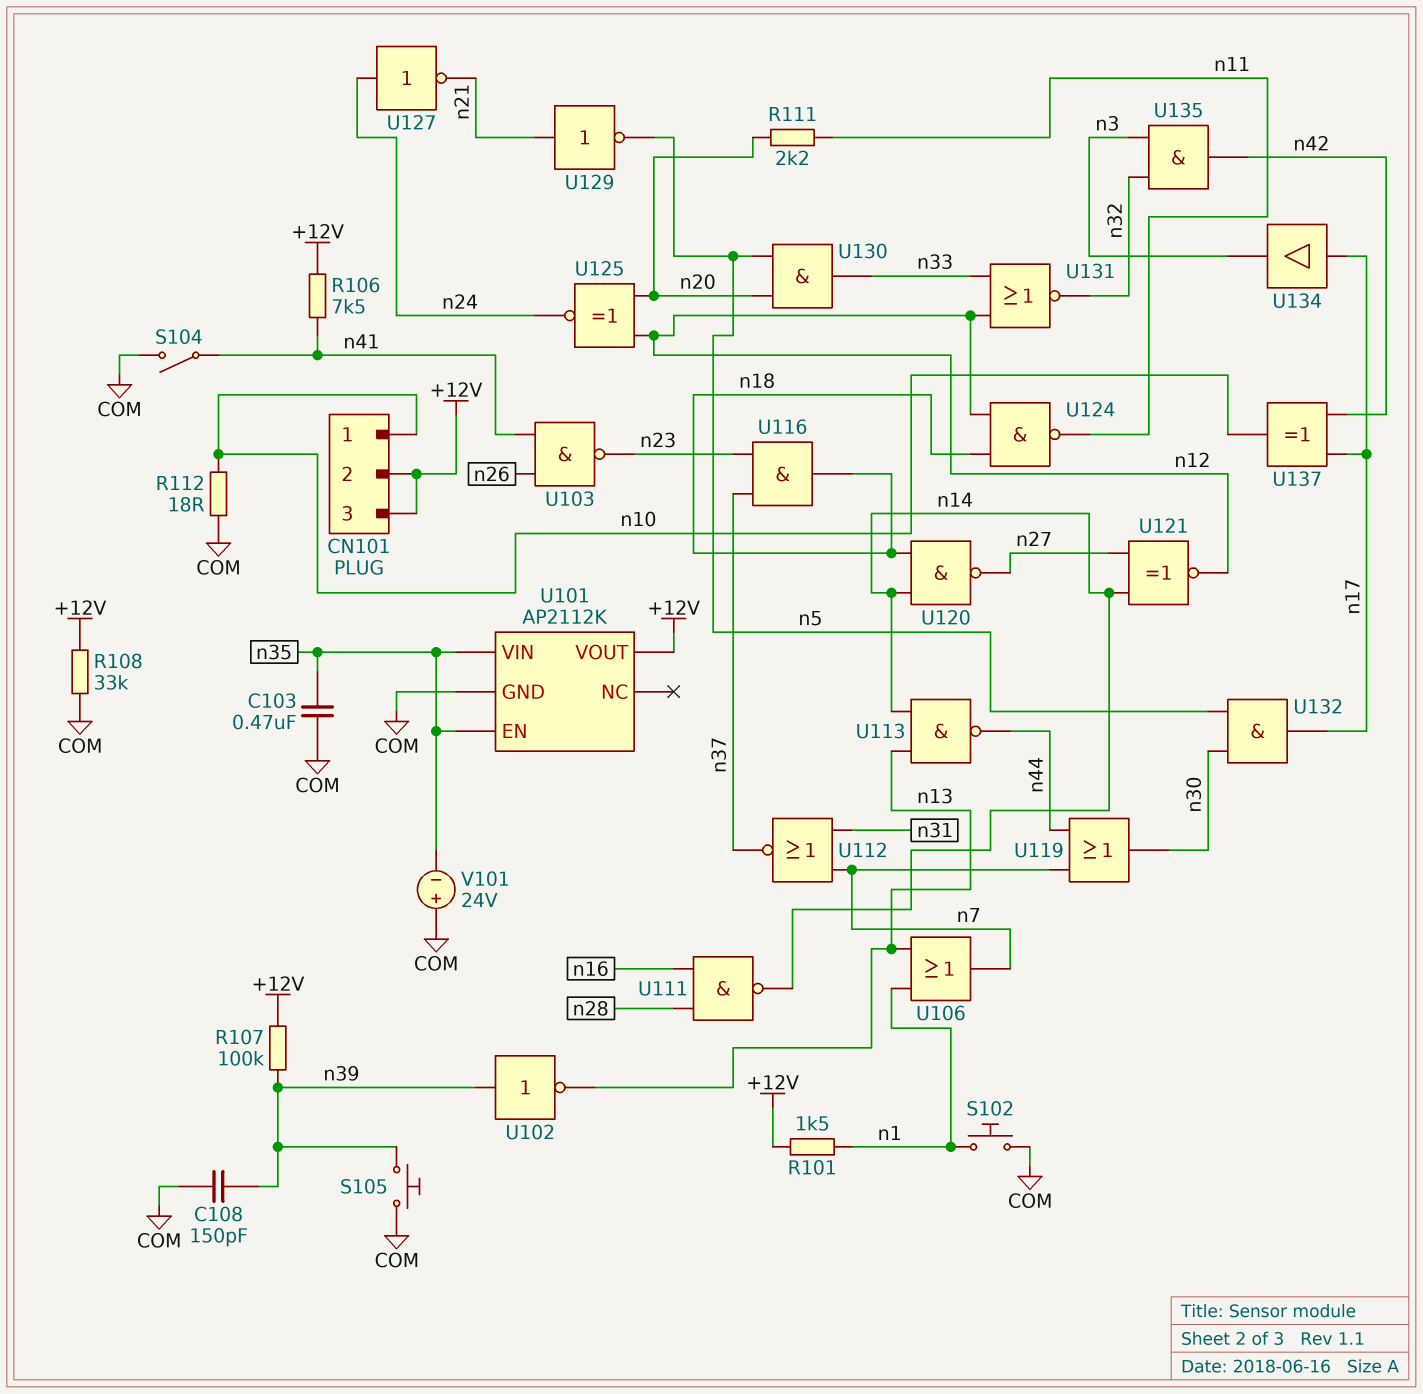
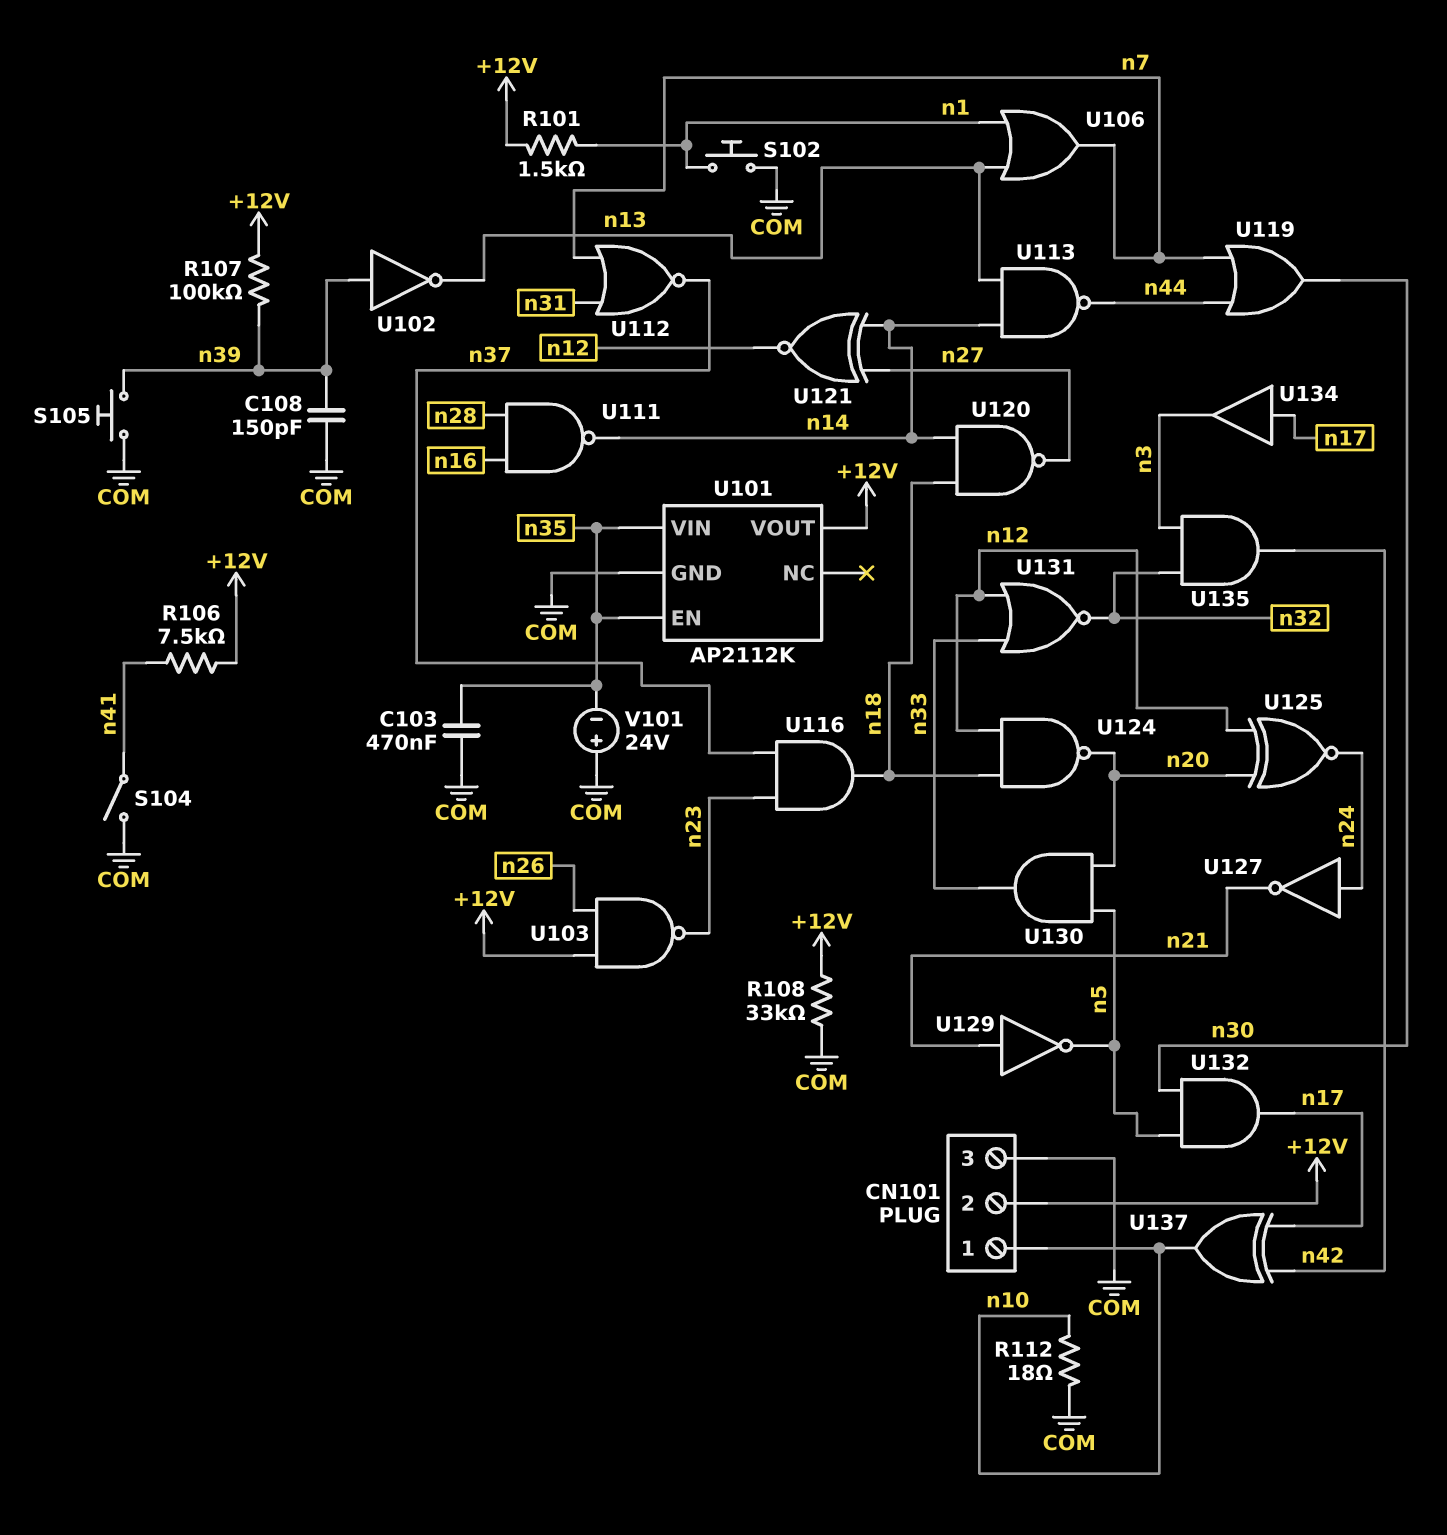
CN101 pin 3: +12V -> COM
R111: 2.2k (n11, n20) -> none
U103: NAND (in n26, in n41, out n23) -> NAND (in +12V, in n26, out n23)
U124: NAND (in n12, in n18, out n11) -> NAND (in n12, in n18, out n20)

